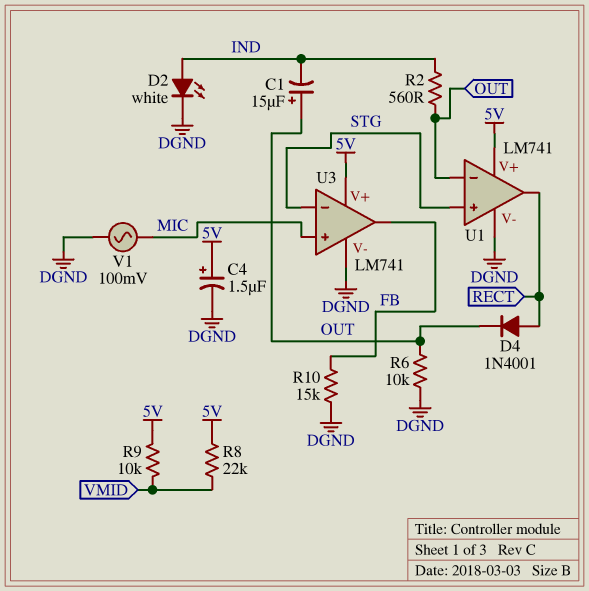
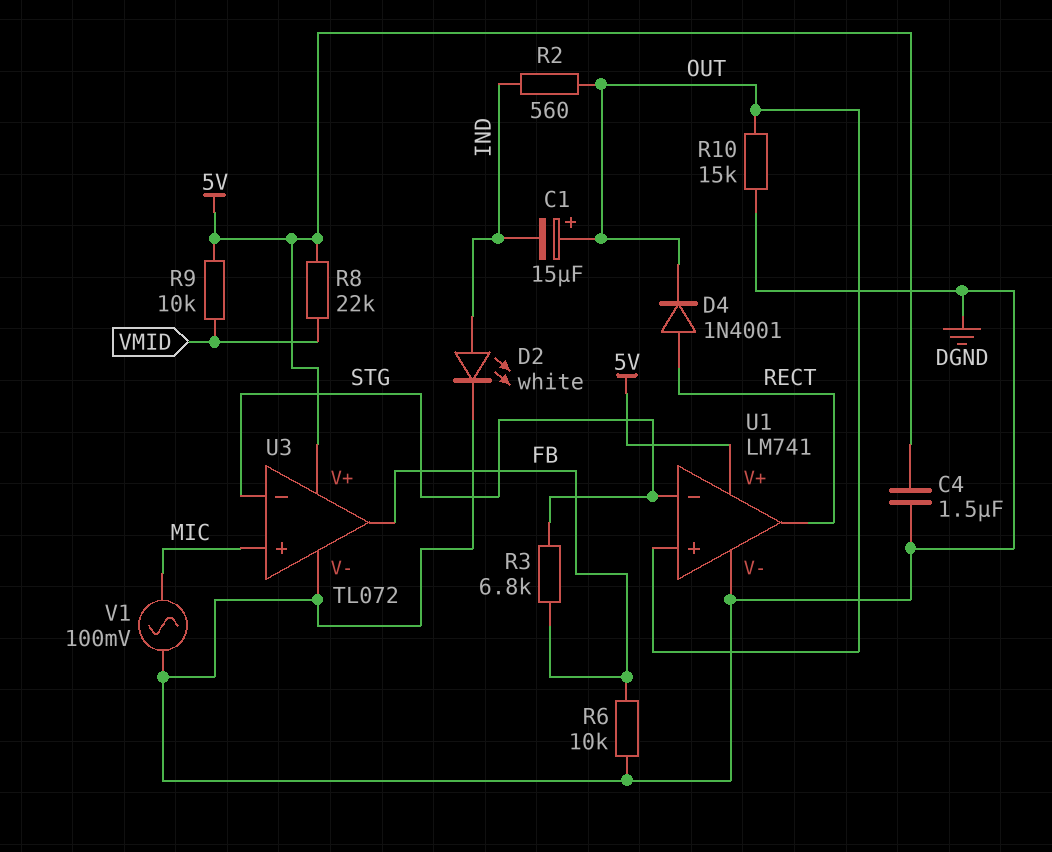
C4: 1.5uF (plus 5V, minus DGND) -> 1.5uF (5V, DGND)
R3: none -> 6.8k (FB, STG)
R6: 10k (DGND, OUT) -> 10k (DGND, FB)
R10: 15k (DGND, FB) -> 15k (DGND, OUT)
U1 pin in+: STG -> OUT
U1 pin in-: OUT -> STG
U3: LM741 -> TL072

